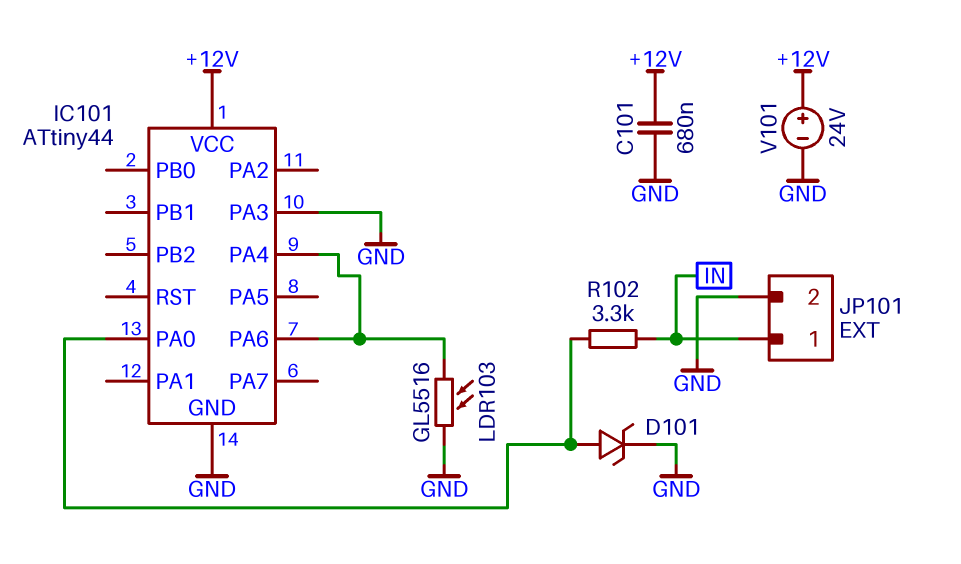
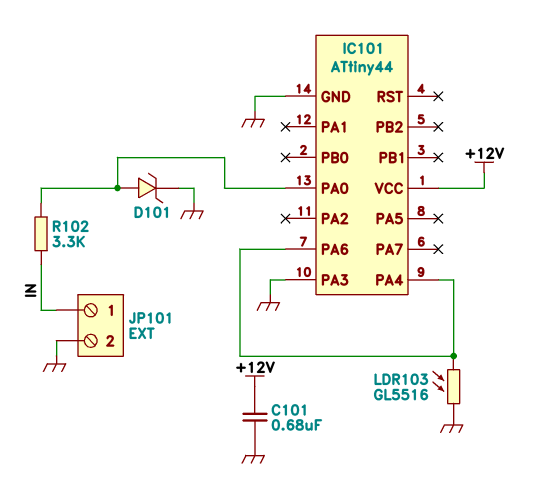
V101: 24V (plus +12V, minus GND) -> none

